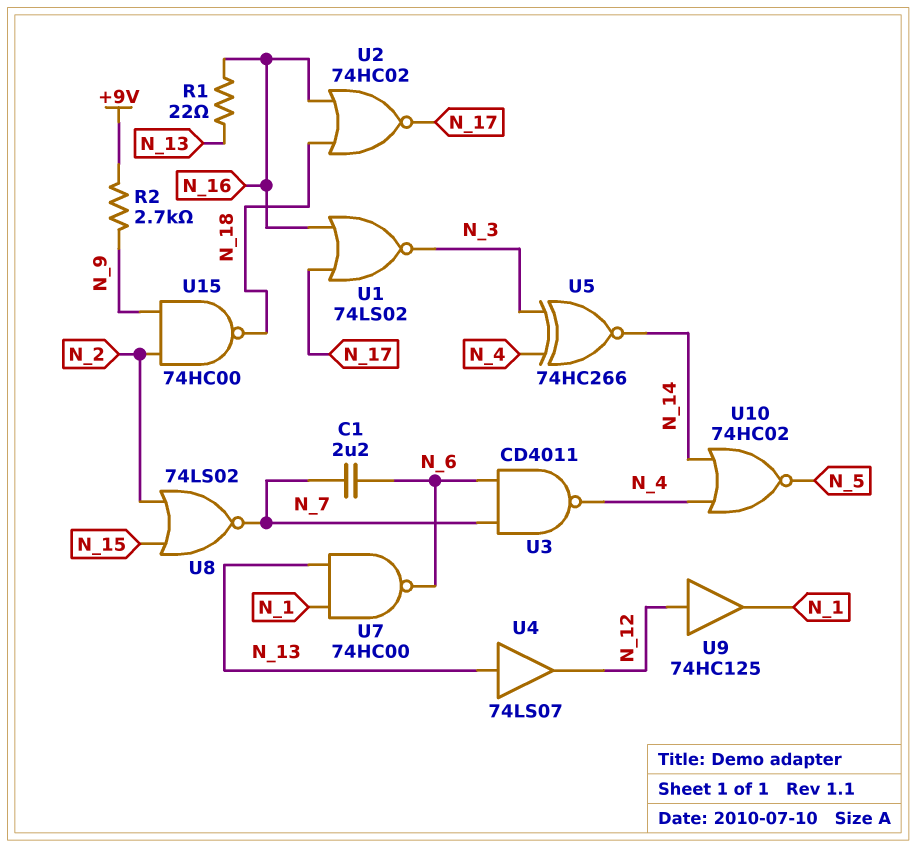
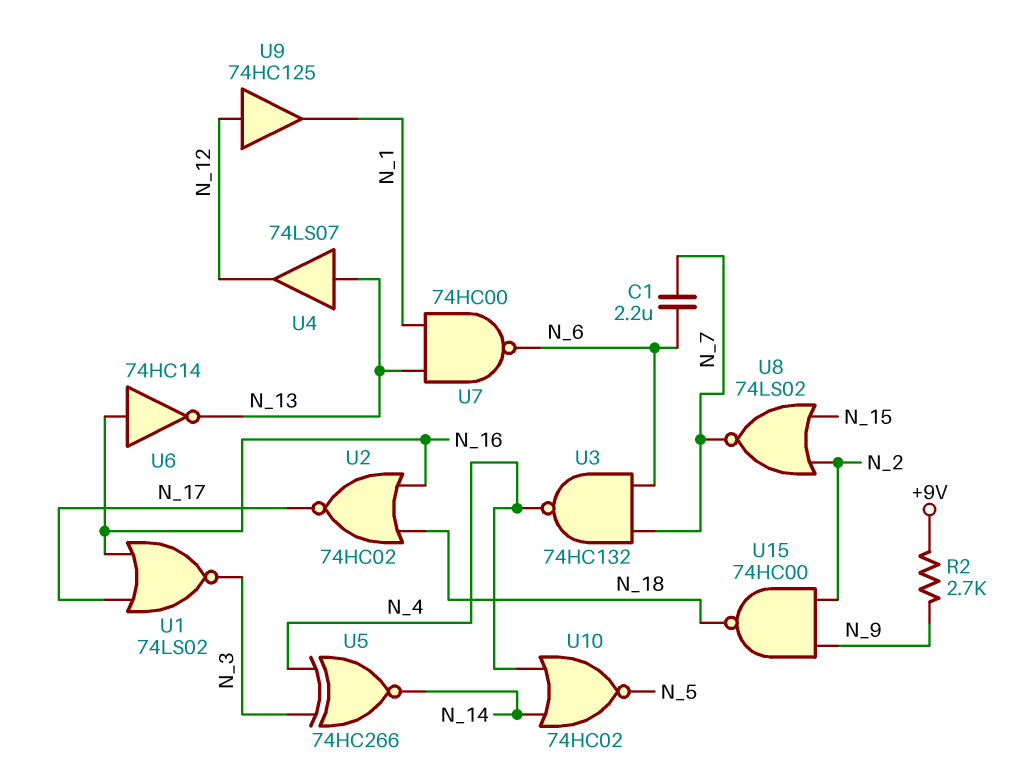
R1: 22 (N_13, N_16) -> none
U3: NAND CD4011 (in N_6, in N_7, out N_4) -> NAND 74HC132 (in N_6, in N_7, out N_4)
U6: none -> NOT 74HC14 (in N_16, out N_13)

